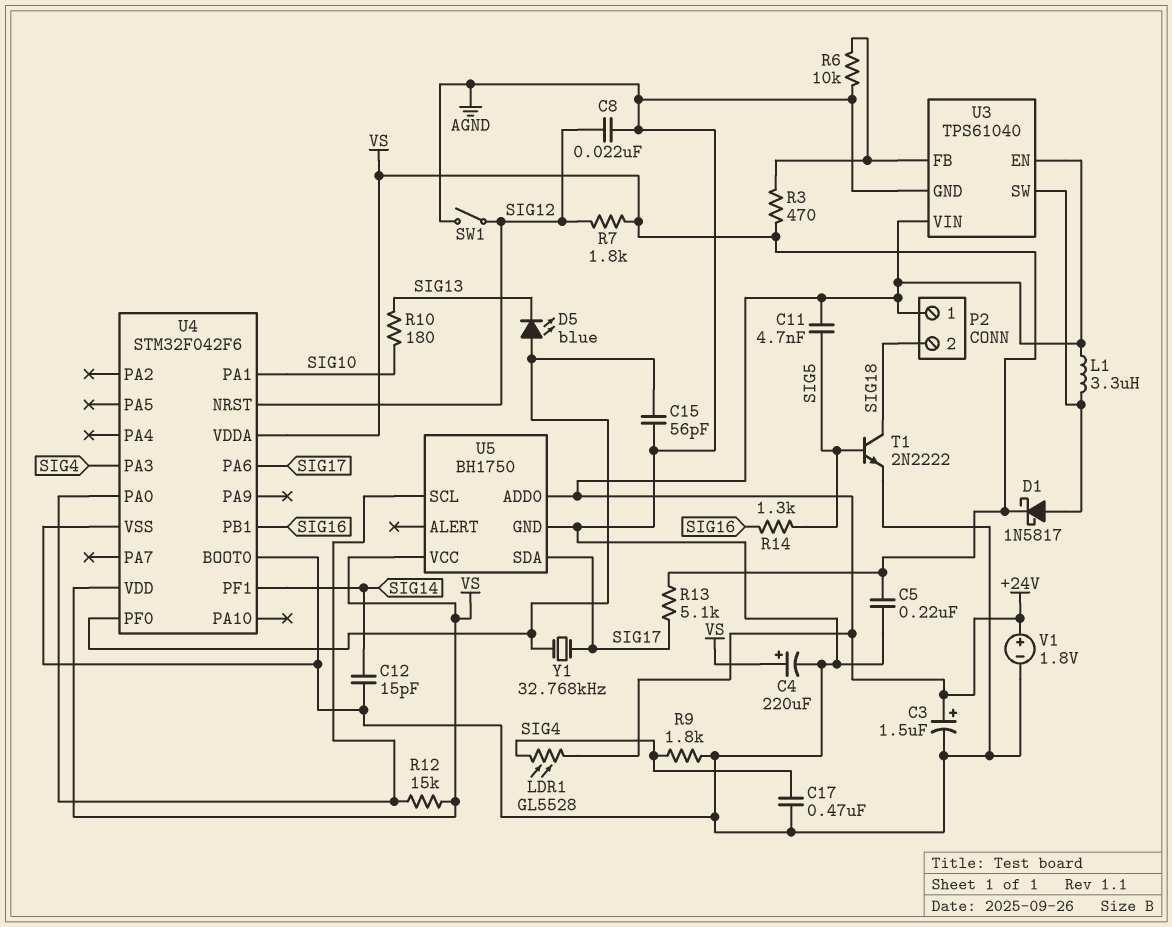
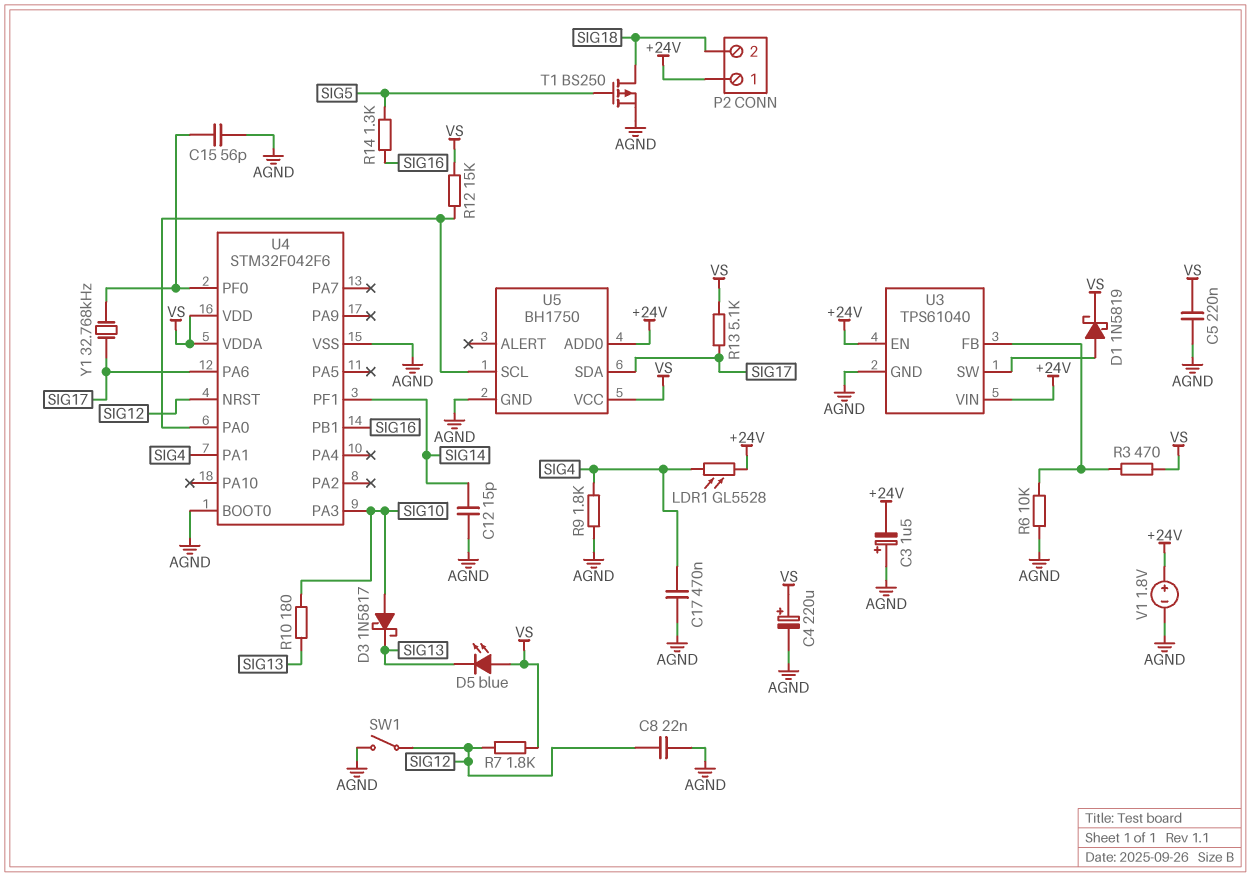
C3: 1.5uF (plus +24V, minus AGND) -> 1.5uF (plus AGND, minus +24V)
C11: 4.7nF (+24V, SIG5) -> none
D1: schottky 1N5817 (A U3/SW, K VS) -> schottky 1N5819 (A U3/SW, K VS)
D3: none -> schottky 1N5817 (A SIG10, K SIG13)
D5: LED blue (A U4/PF0, K SIG13) -> LED blue (A VS, K SIG13)
L1: 3.3uH (+24V, U3/SW) -> none
T1: NPN 2N2222 (B SIG5, C SIG18, E AGND) -> PMOS BS250 (G SIG5, D SIG18, S AGND)
U4 pin PA1: SIG10 -> SIG4
U4 pin PA3: SIG4 -> SIG10

